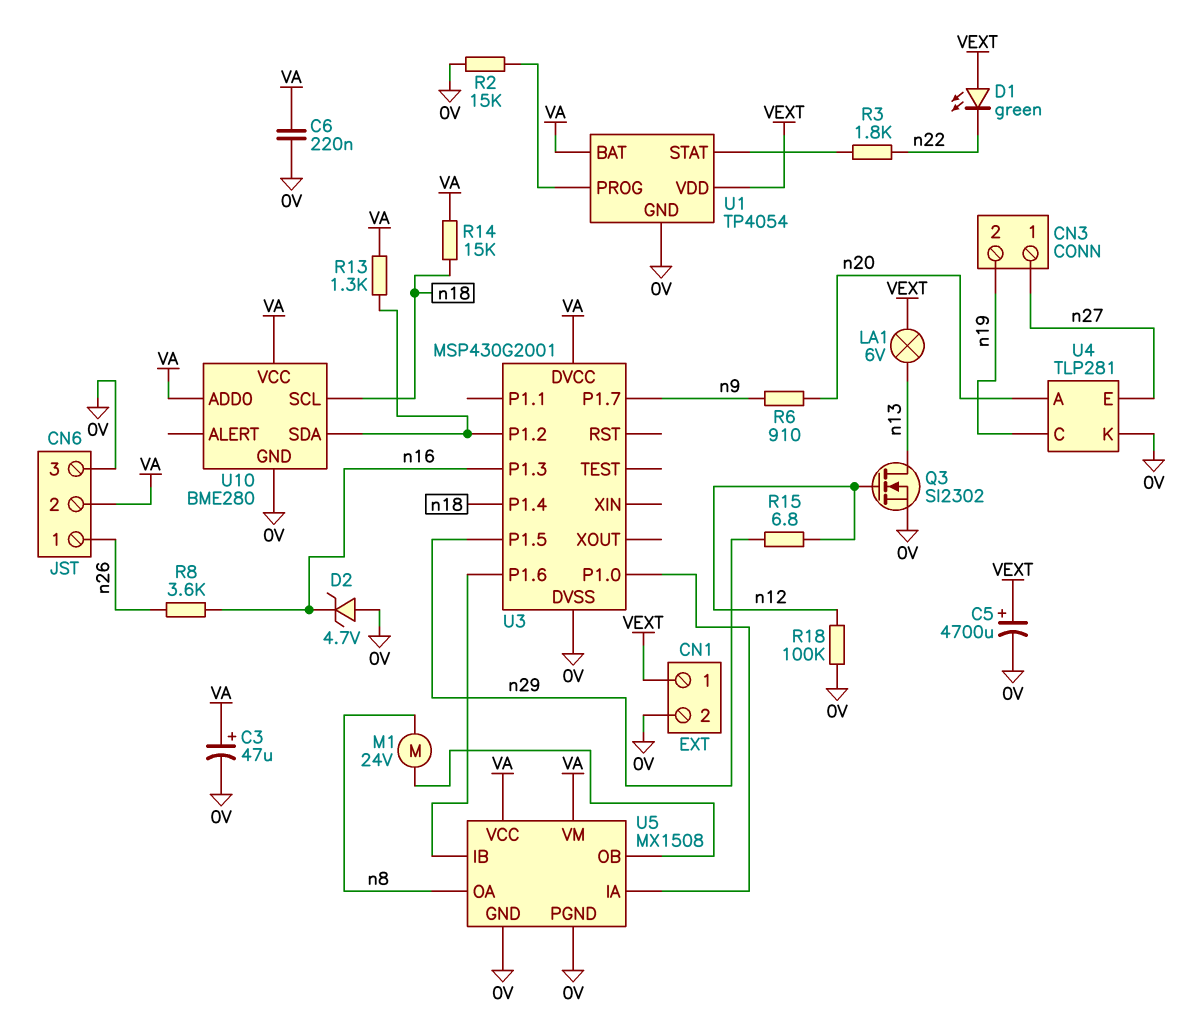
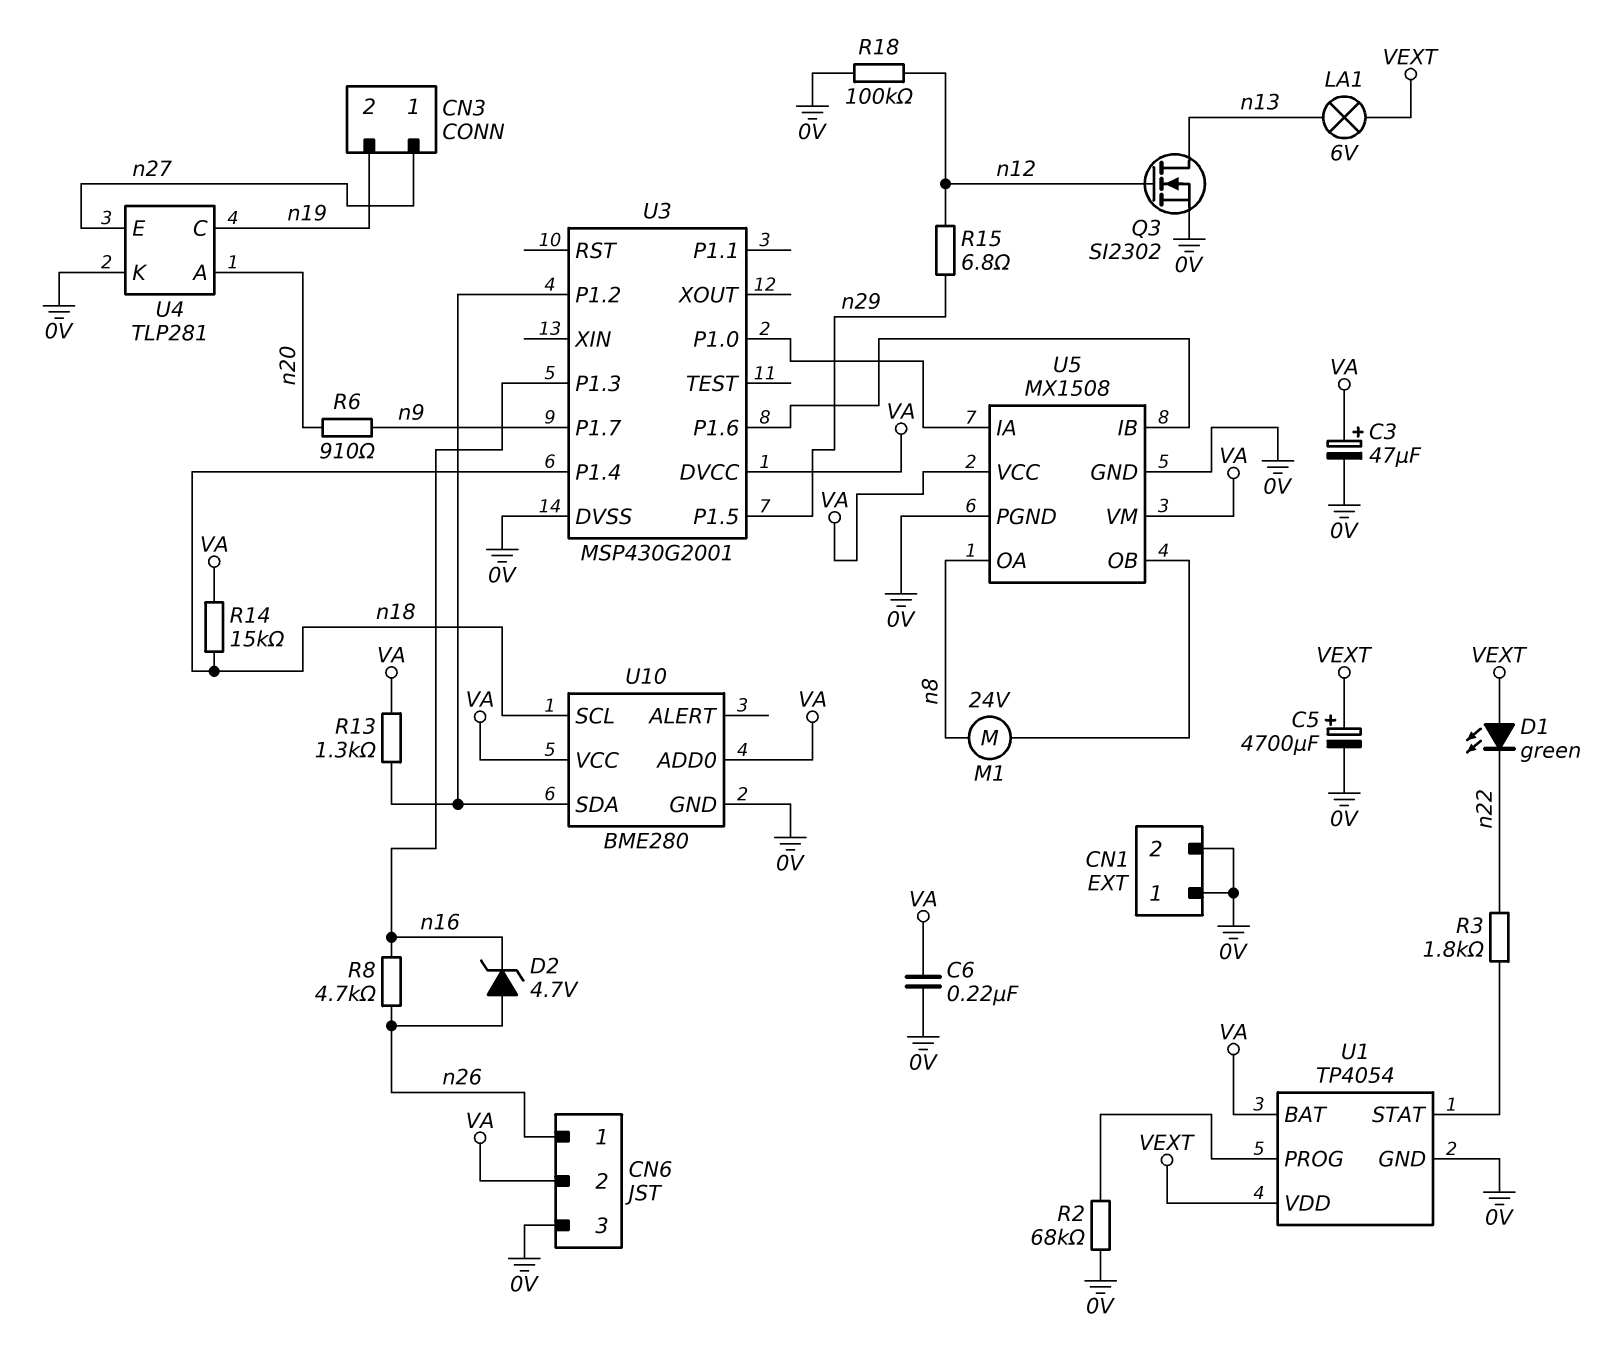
CN1 pin 1: VEXT -> 0V
D2: zener 4.7V (A 0V, K n16) -> zener 4.7V (A n26, K n16)
R2: 15k (0V, U1/PROG) -> 68k (0V, U1/PROG)
R8: 3.6k (n16, n26) -> 4.7k (n16, n26)

